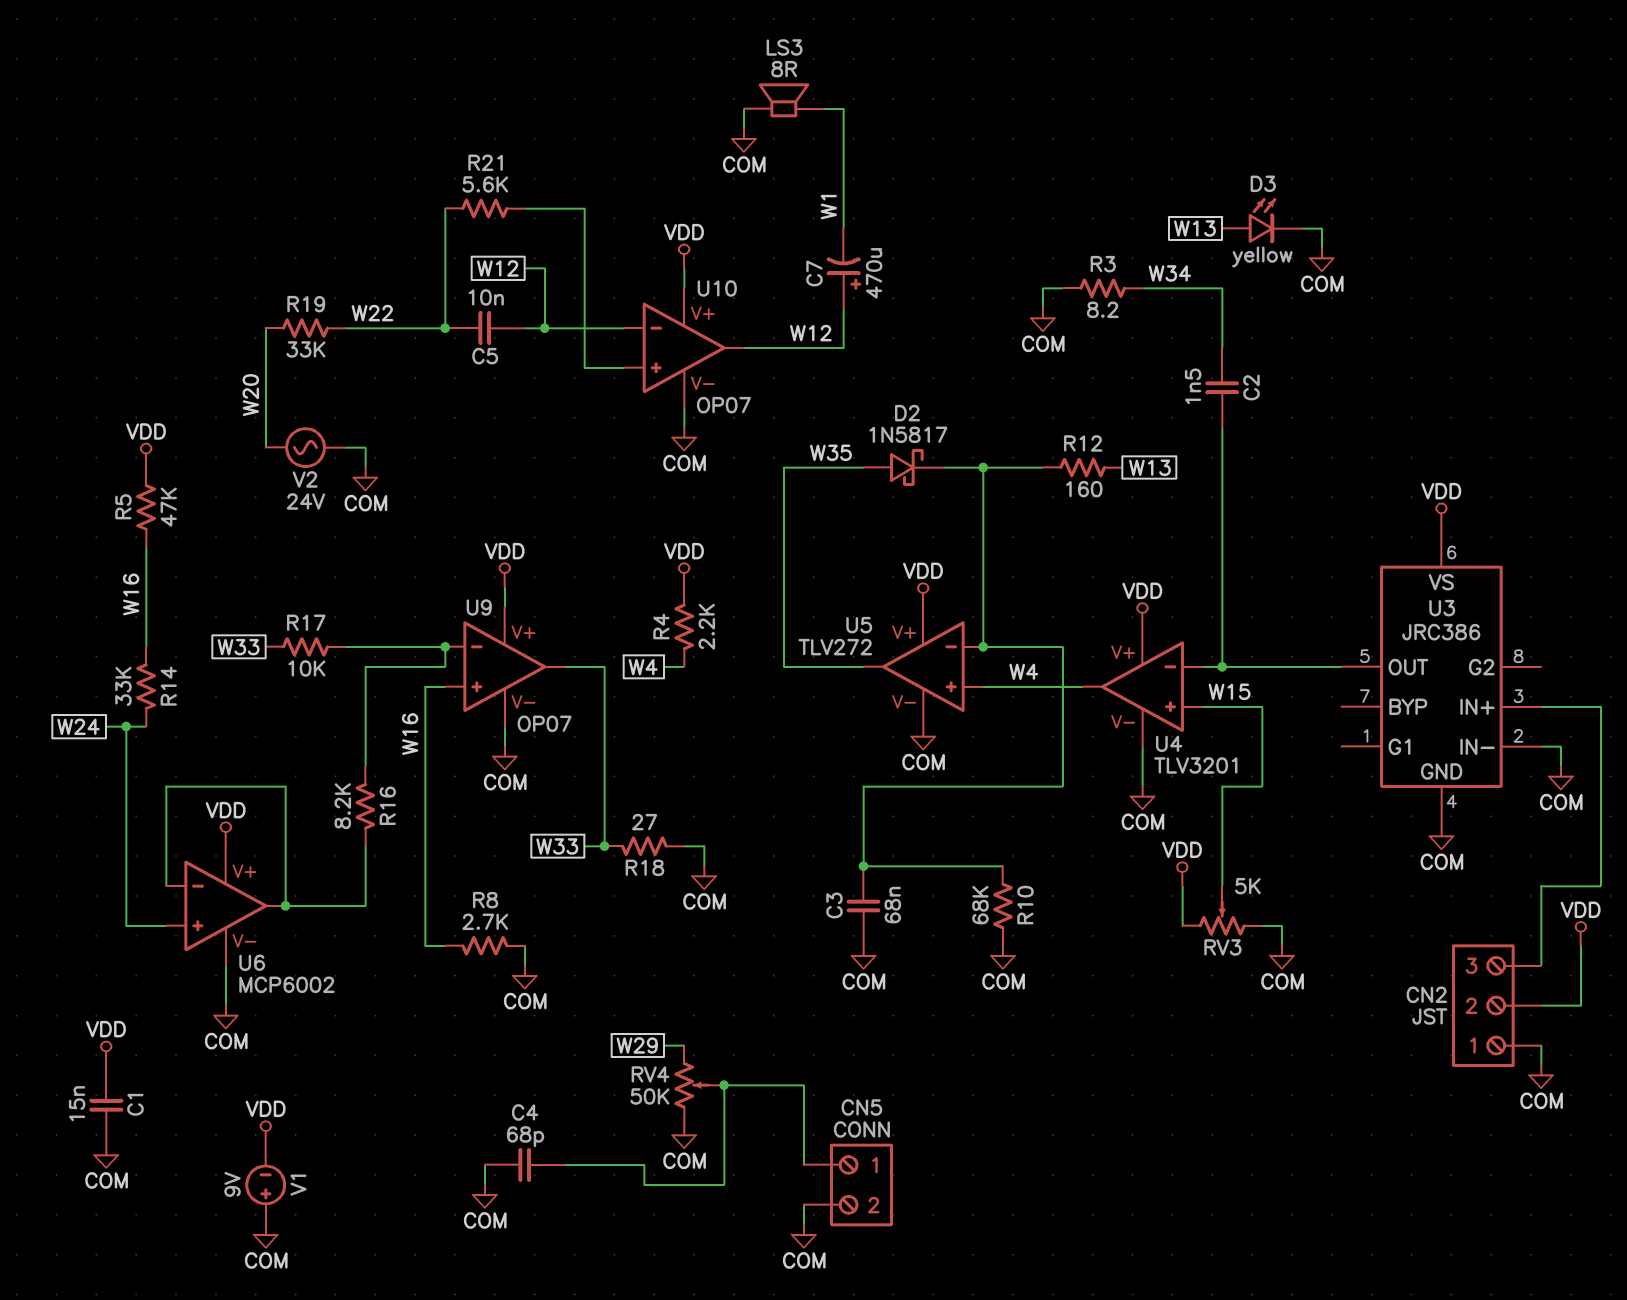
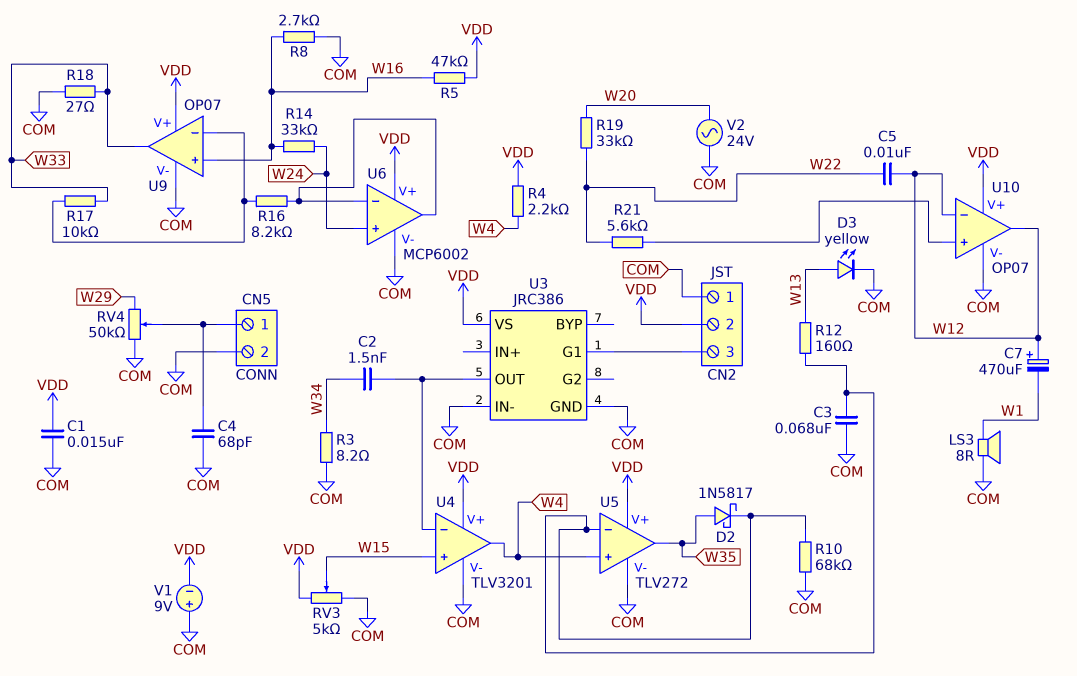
U3 pin G1: none -> CN2/3
U3 pin IN+: CN2/3 -> none

